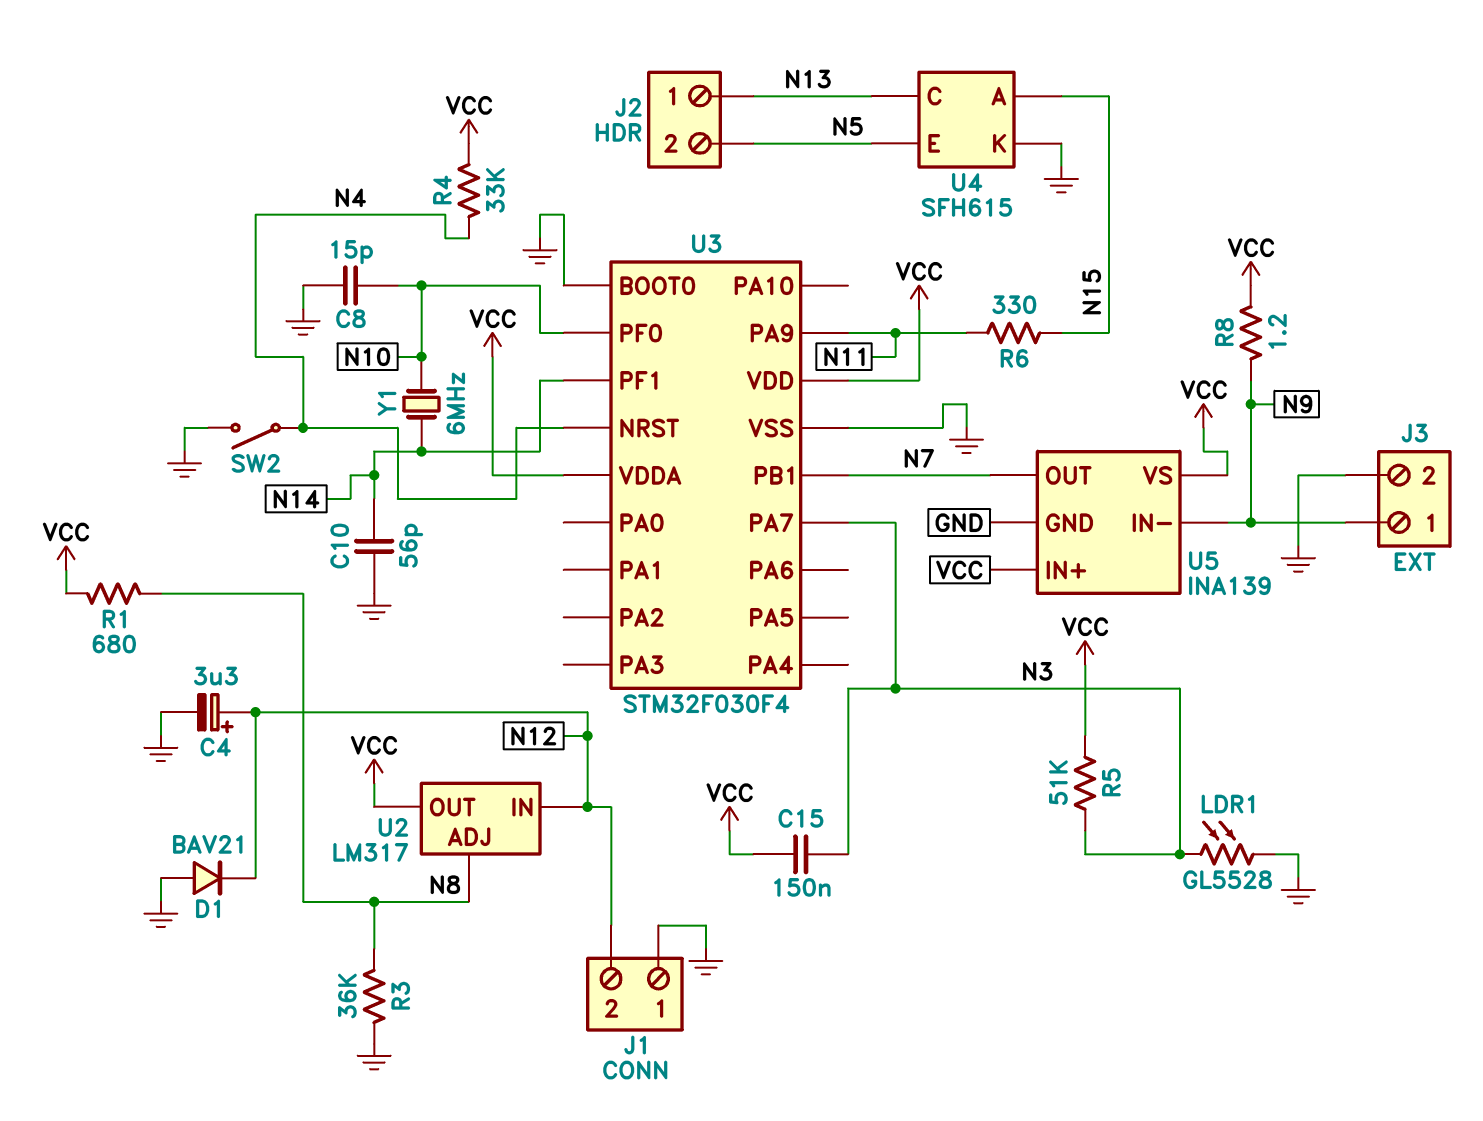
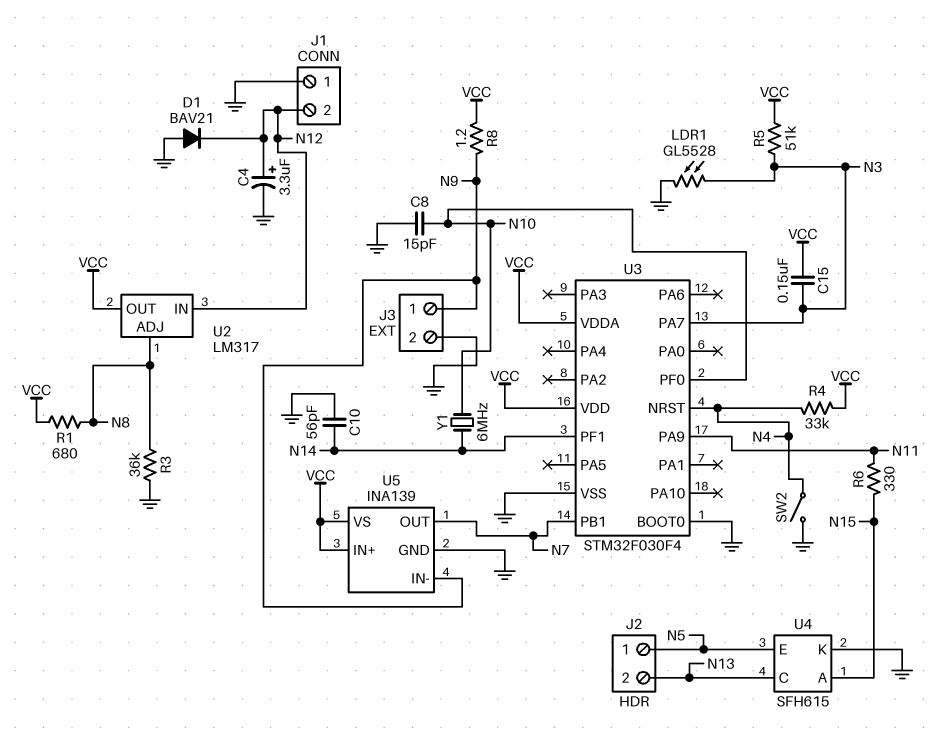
J2 pin 1: N13 -> N5
J2 pin 2: N5 -> N13

